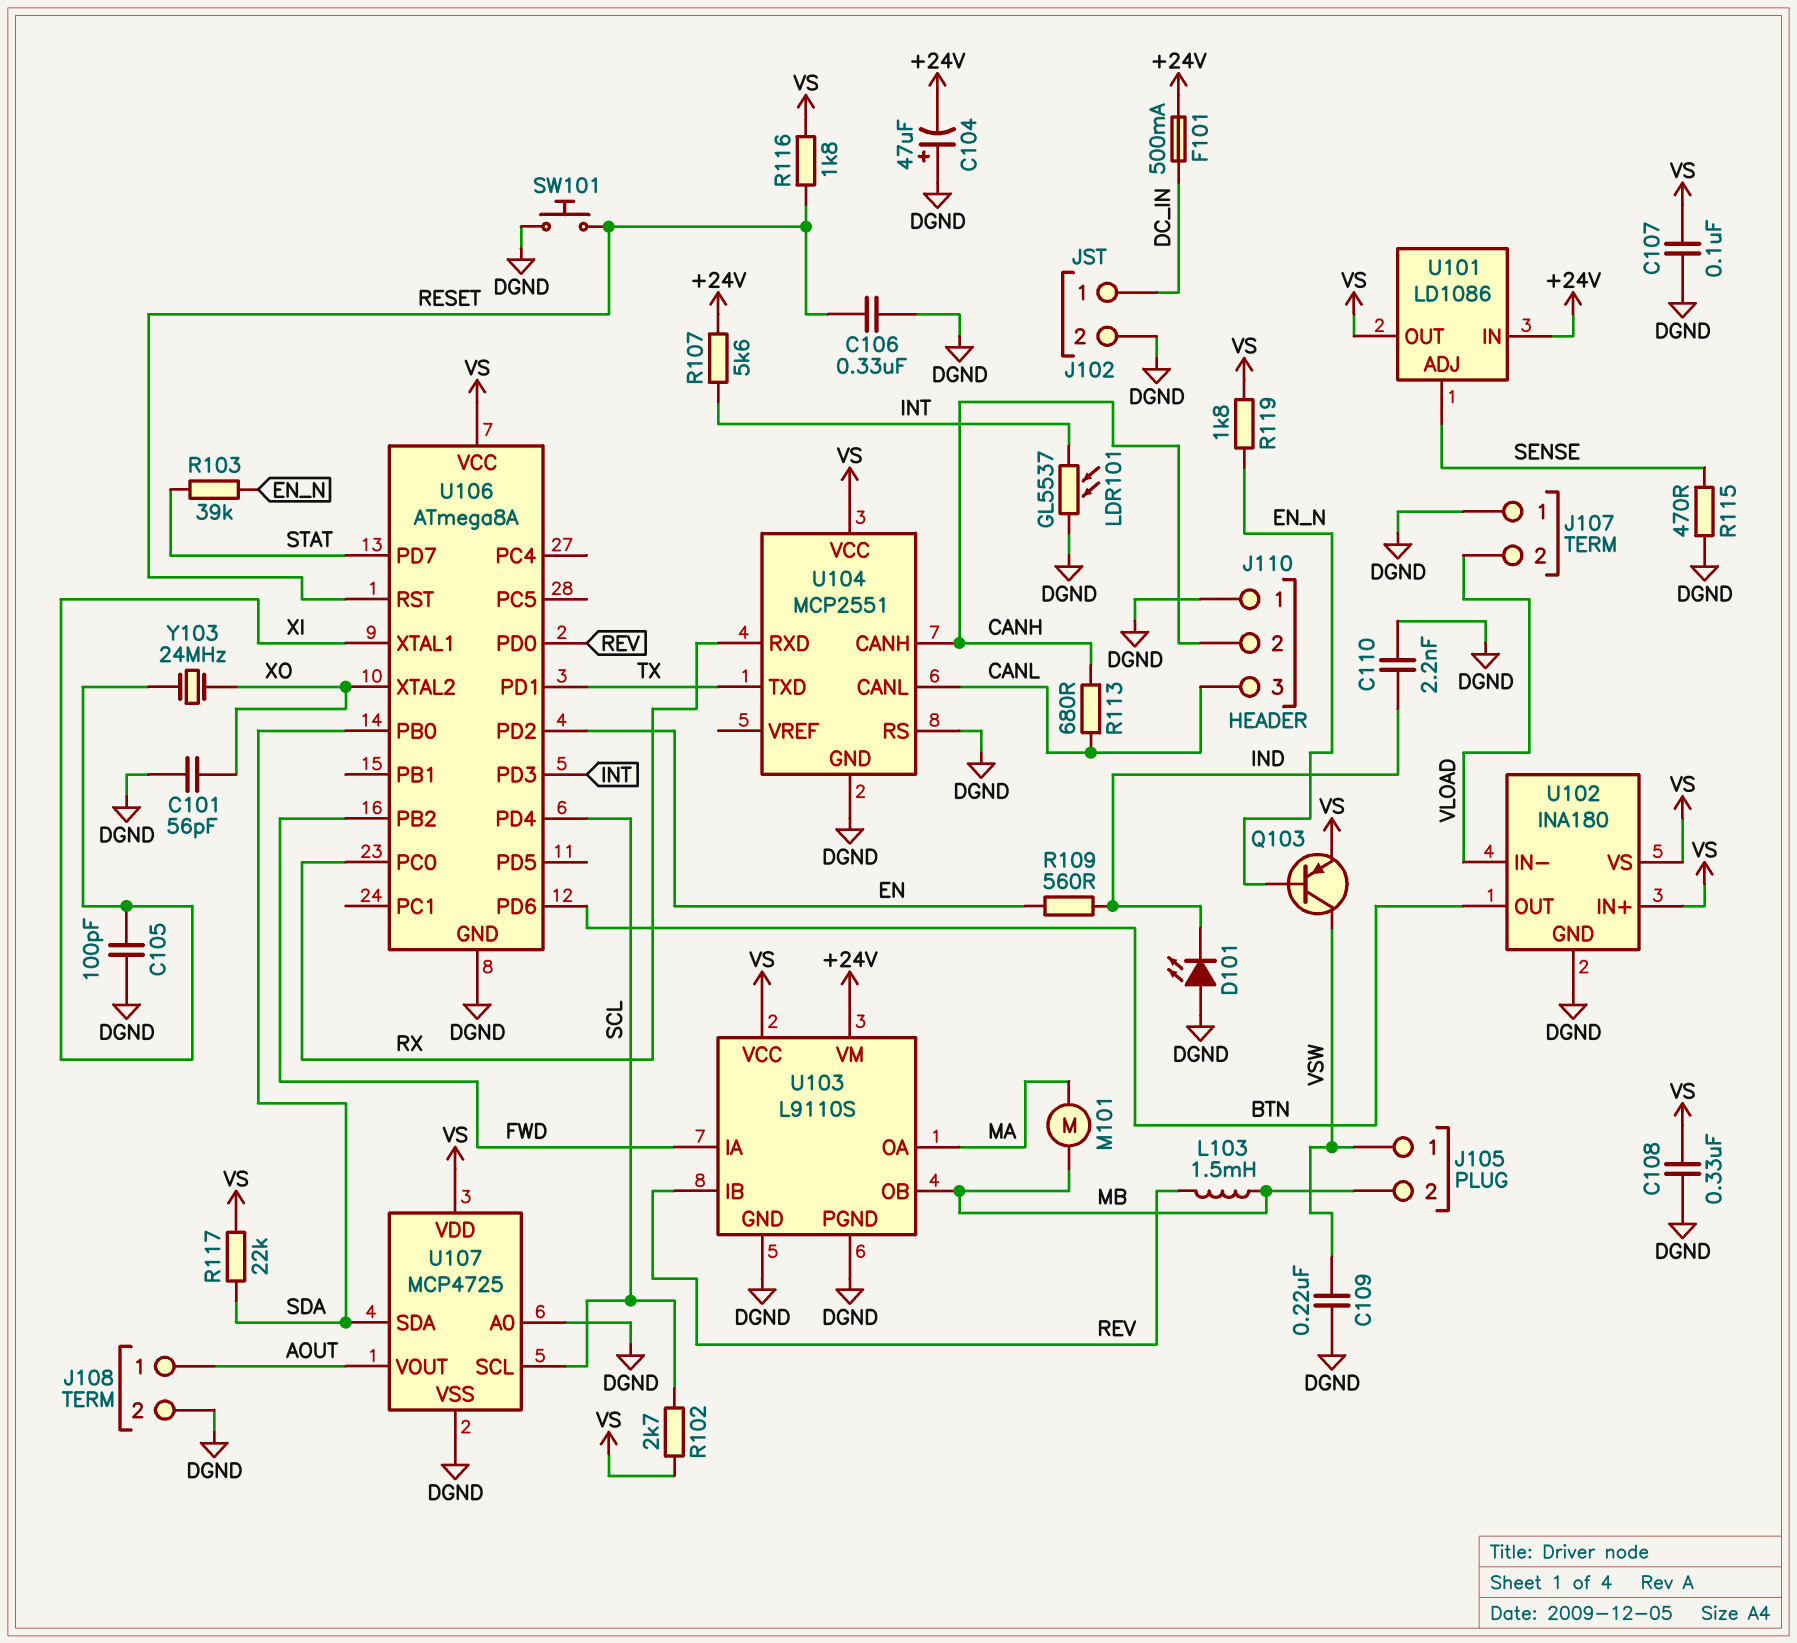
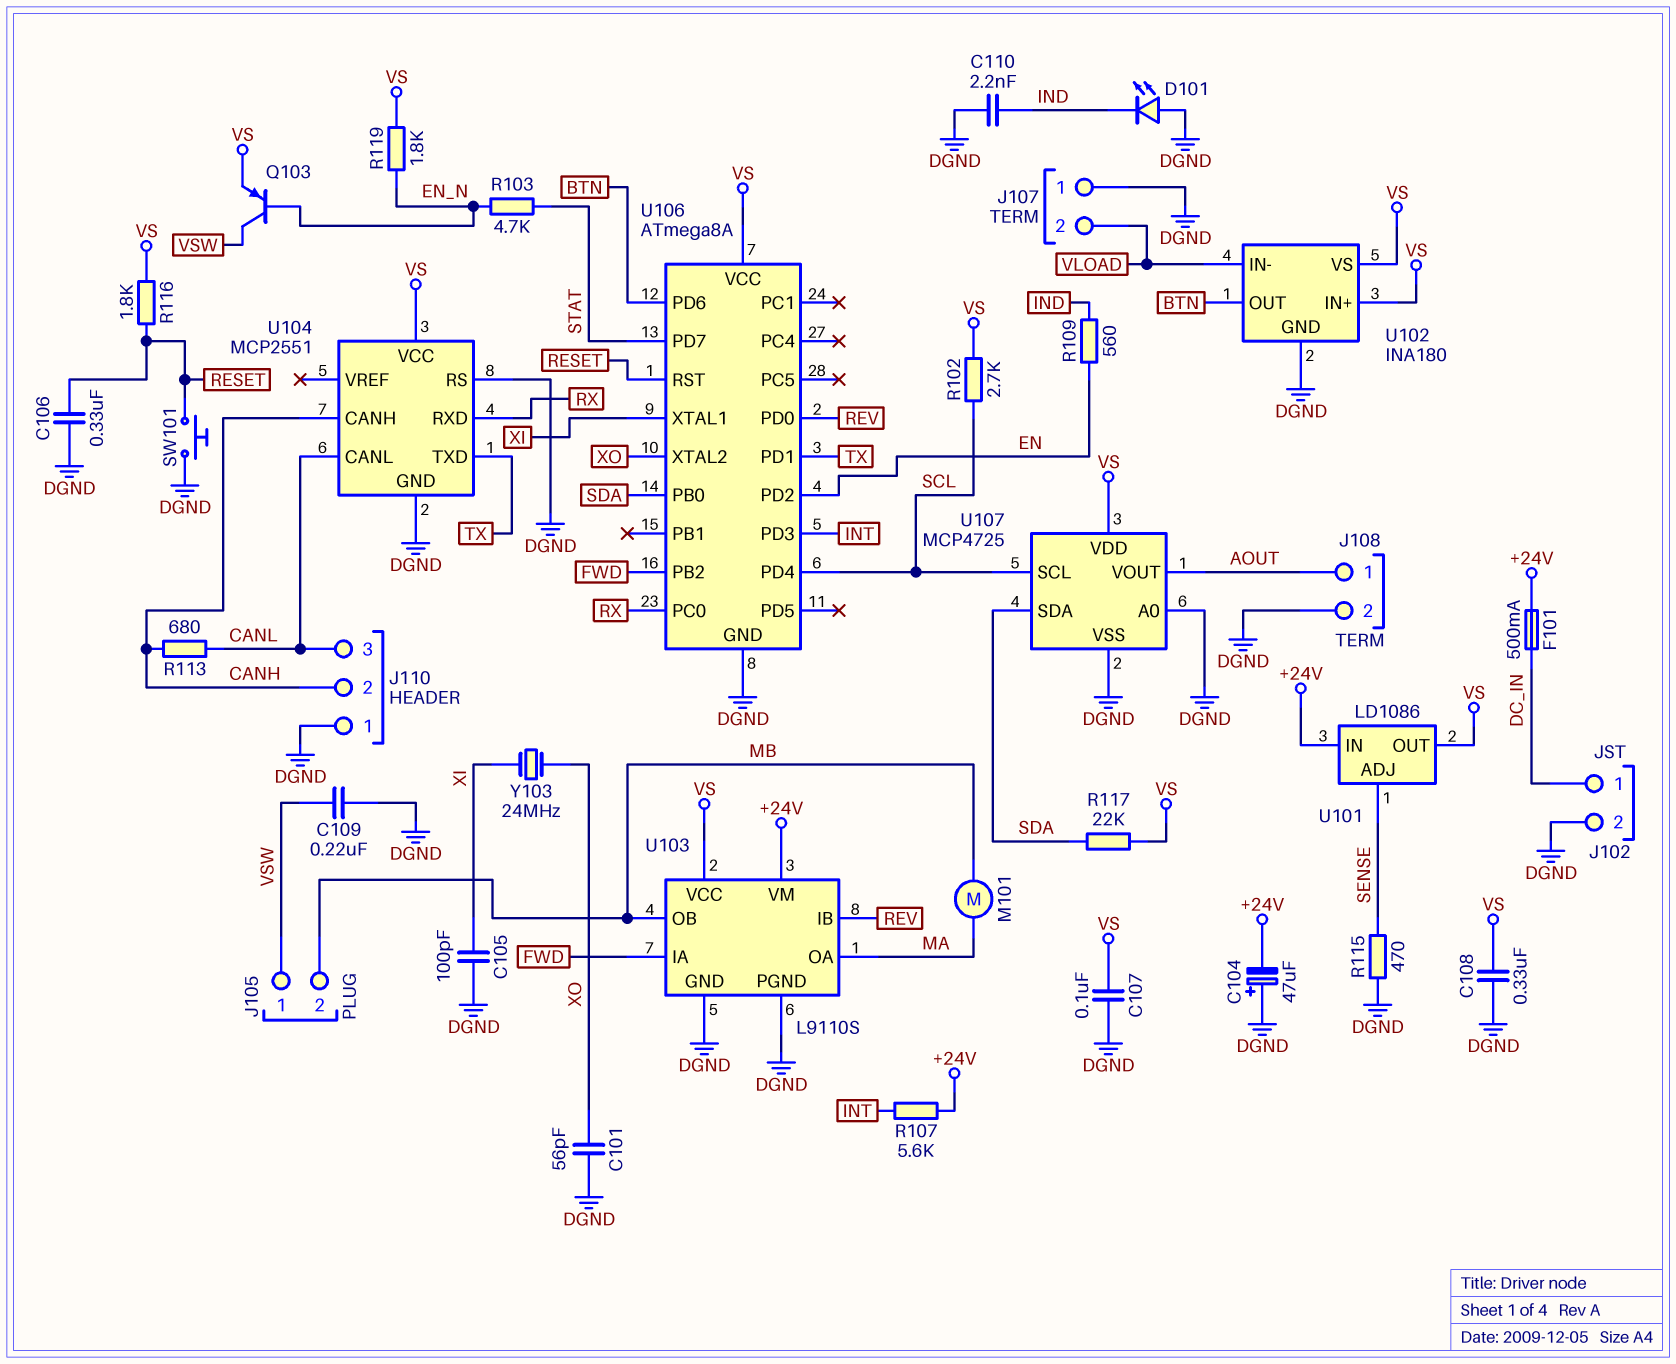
L103: 1.5mH (MB, REV) -> none
LDR101: GL5537 (DGND, INT) -> none
R103: 39k (EN_N, STAT) -> 4.7k (EN_N, STAT)

